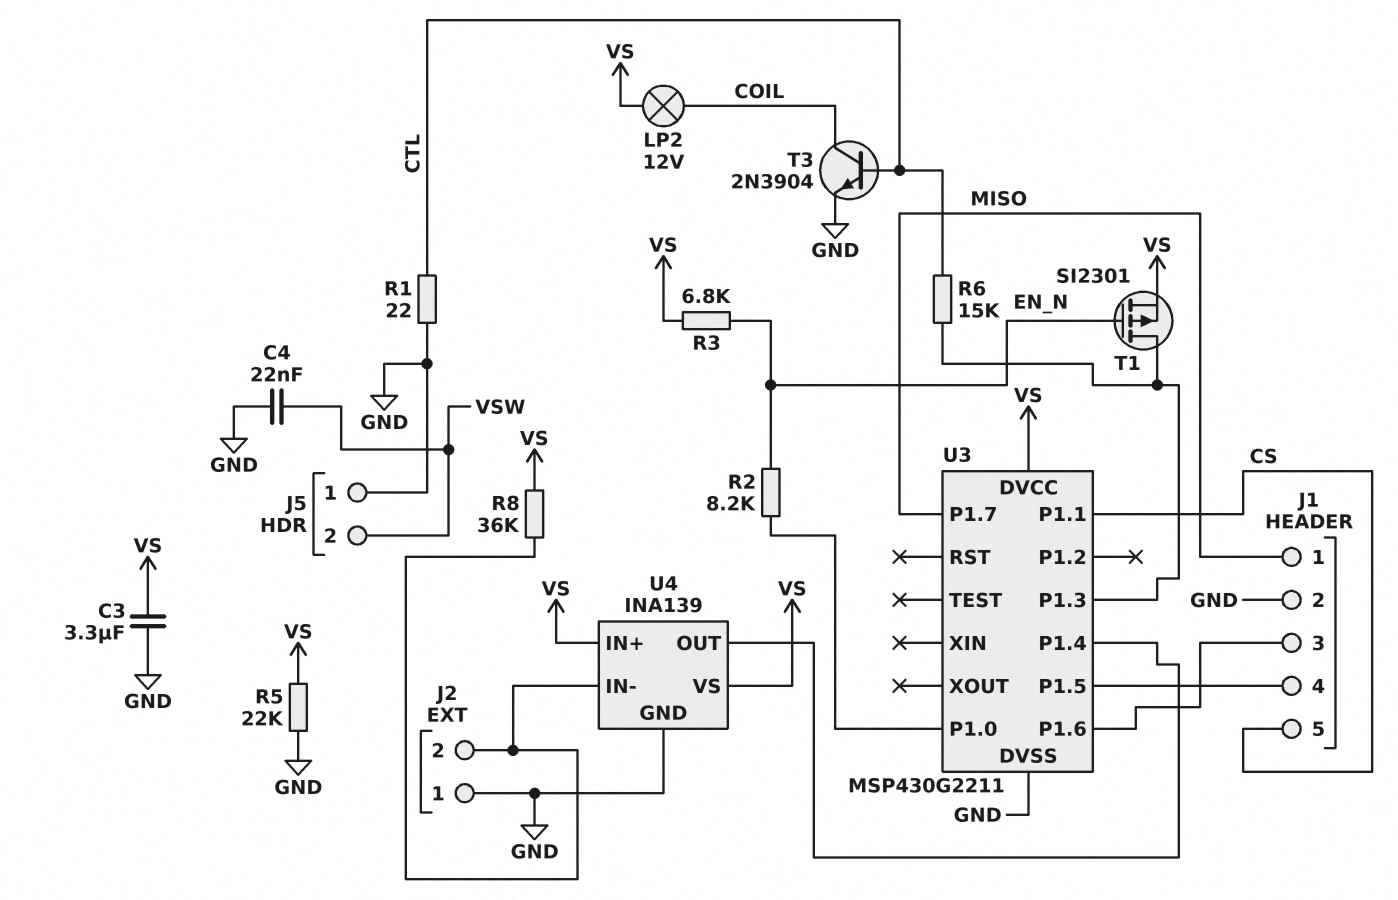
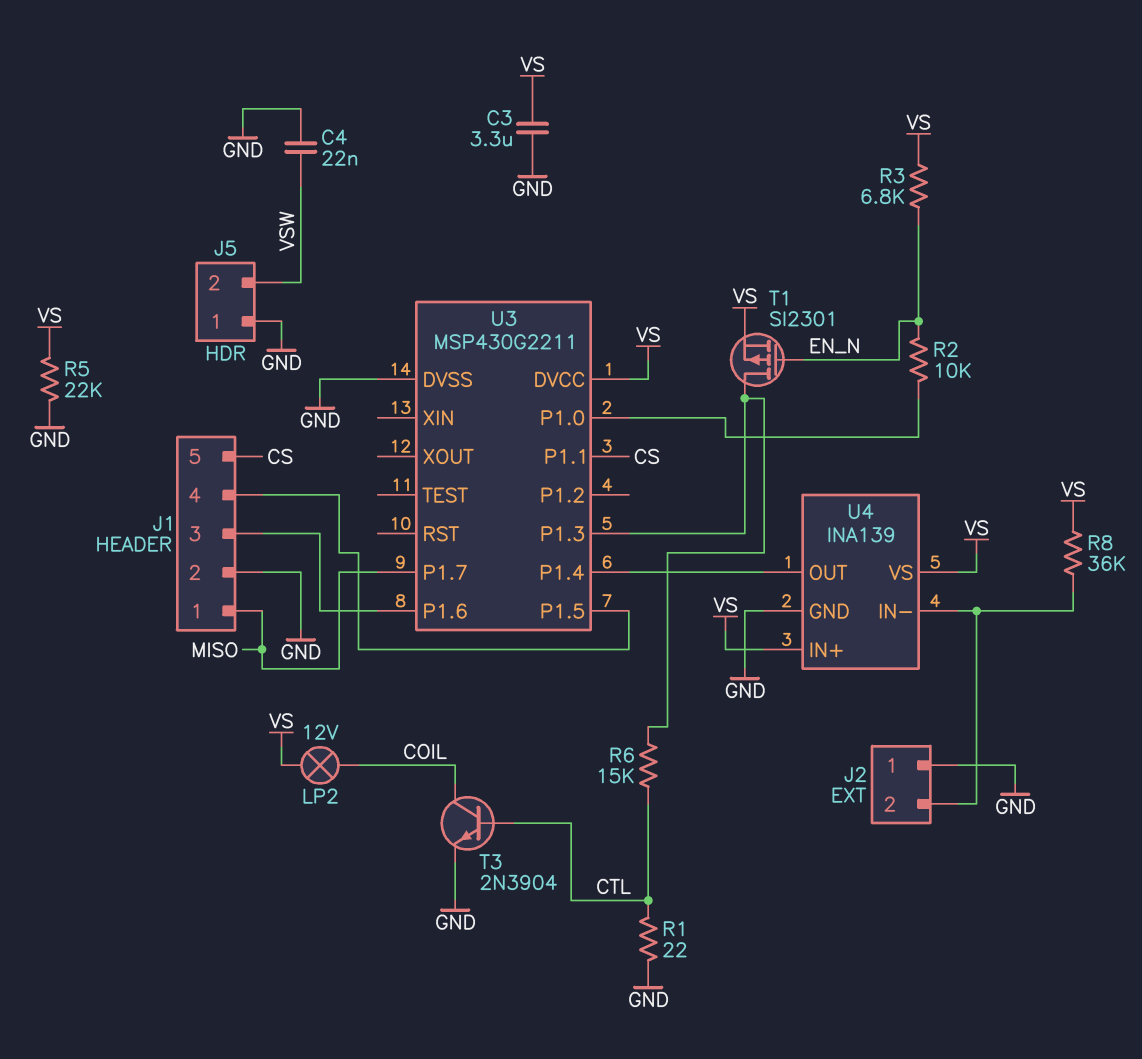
R2: 8.2k (EN_N, U3/P1.0) -> 10k (EN_N, U3/P1.0)

